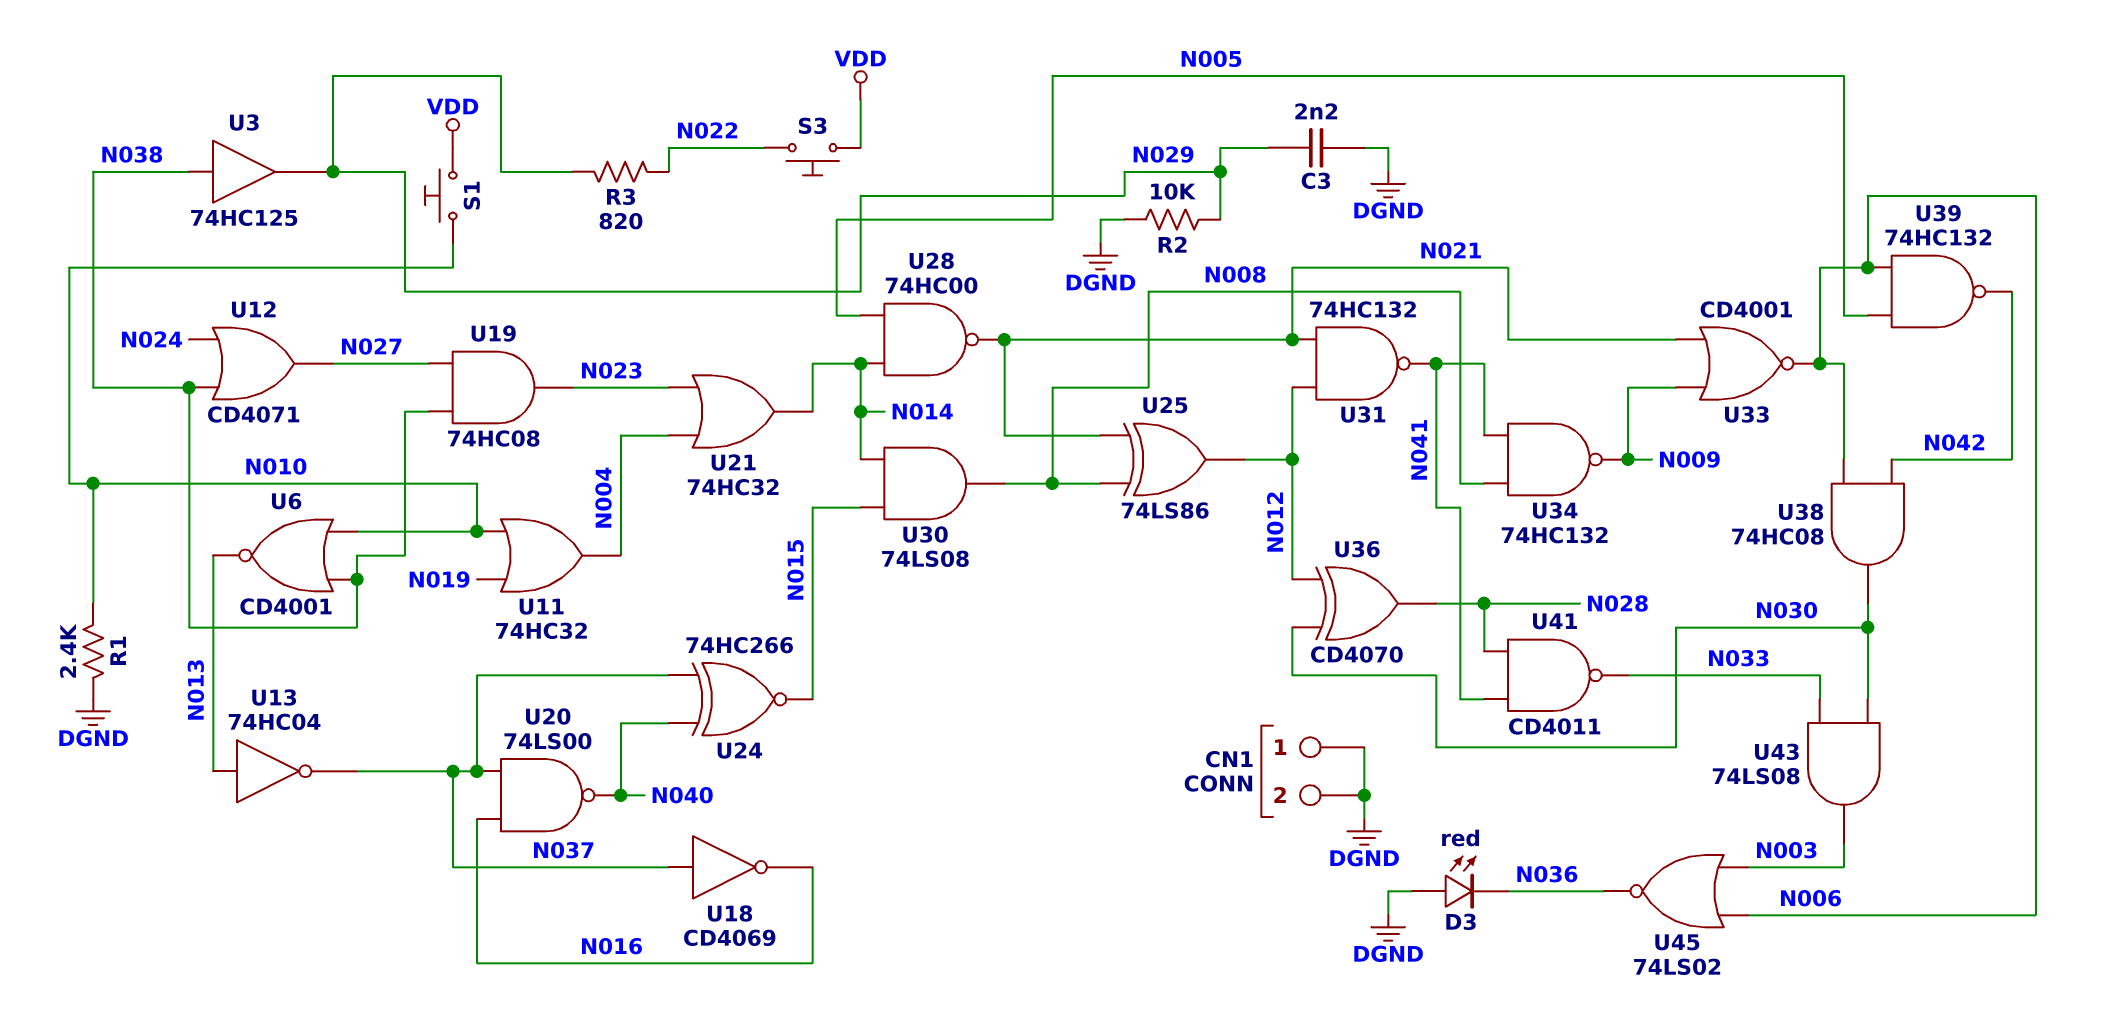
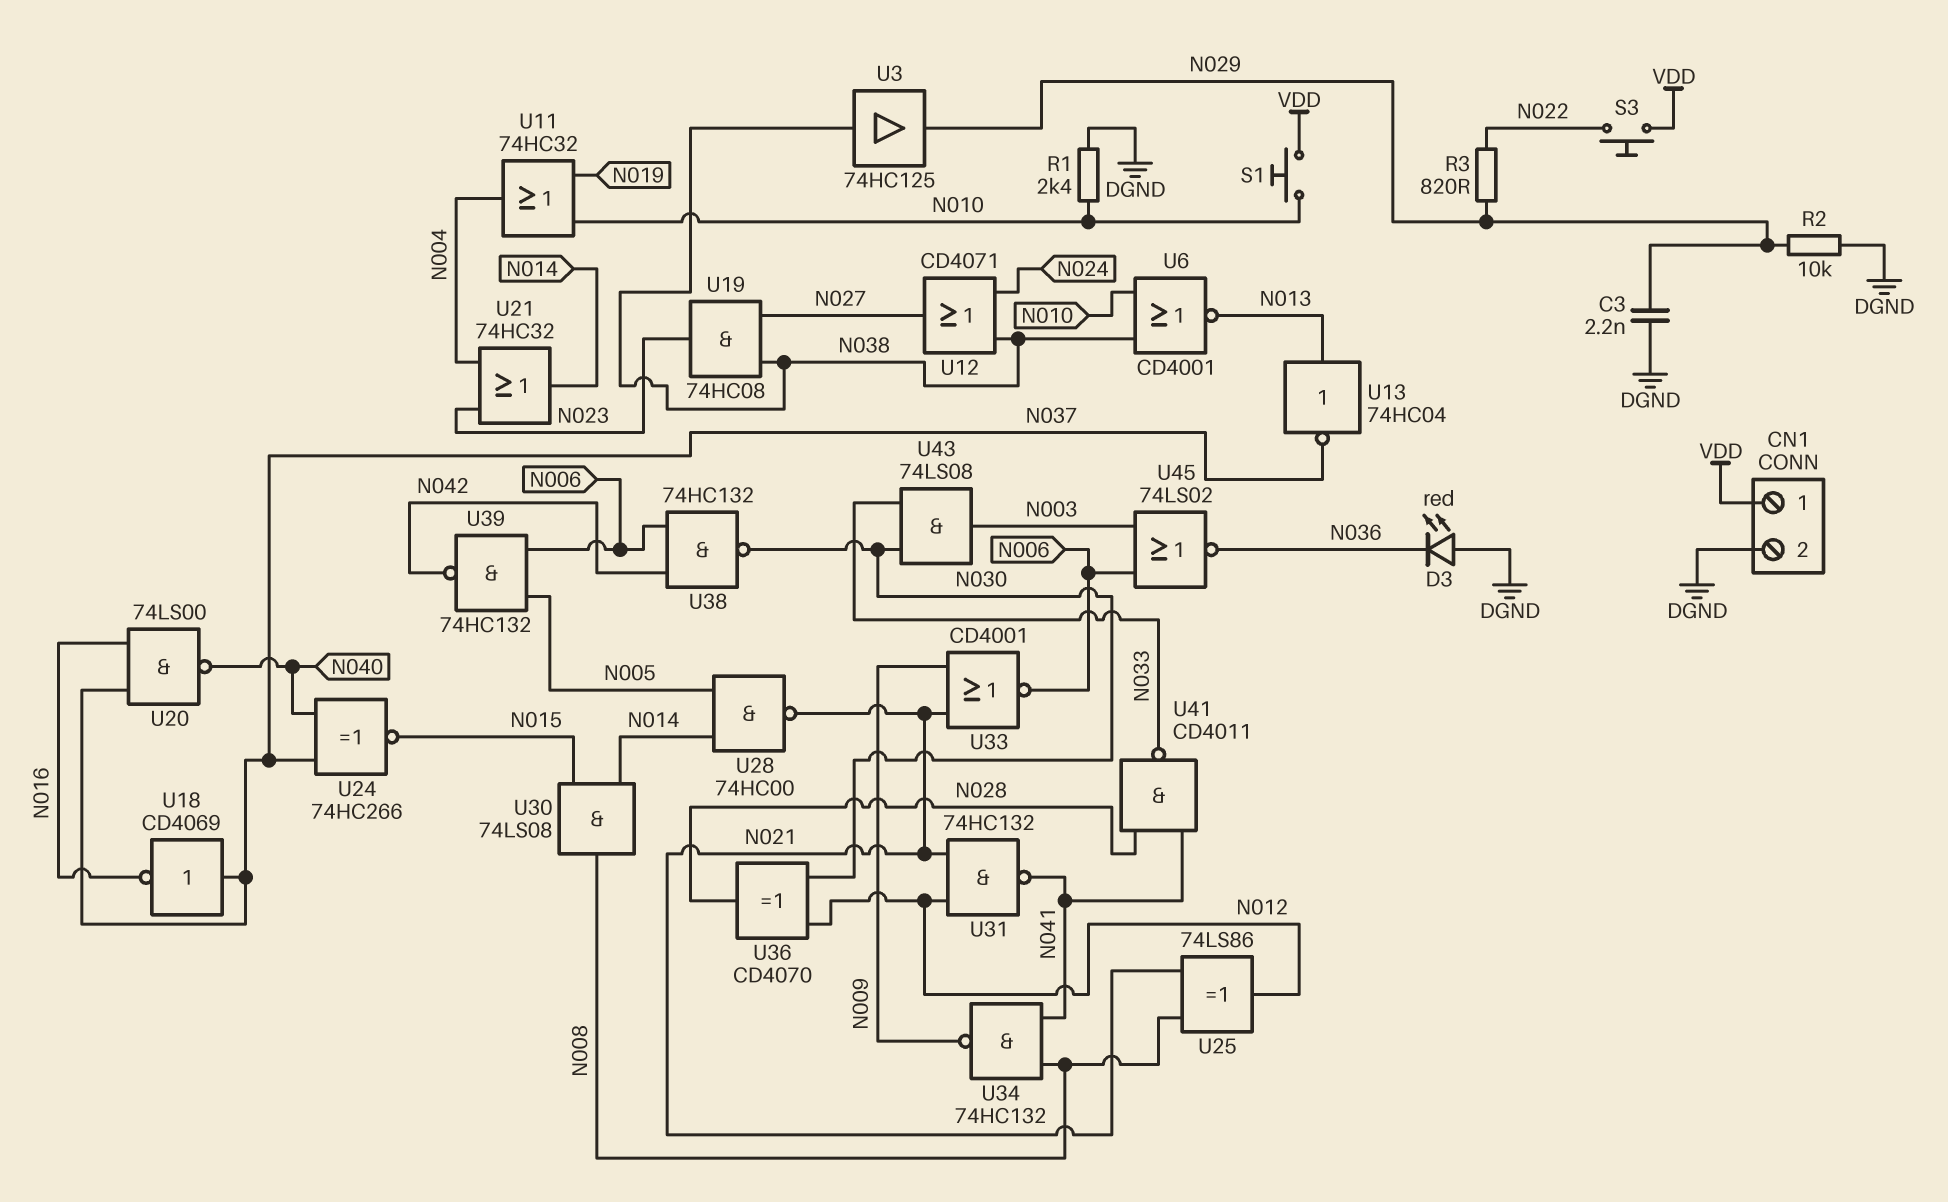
CN1 pin 1: DGND -> VDD
U38: AND 74HC08 (in N006, in N042, out N030) -> NAND 74HC132 (in N006, in N042, out N030)

